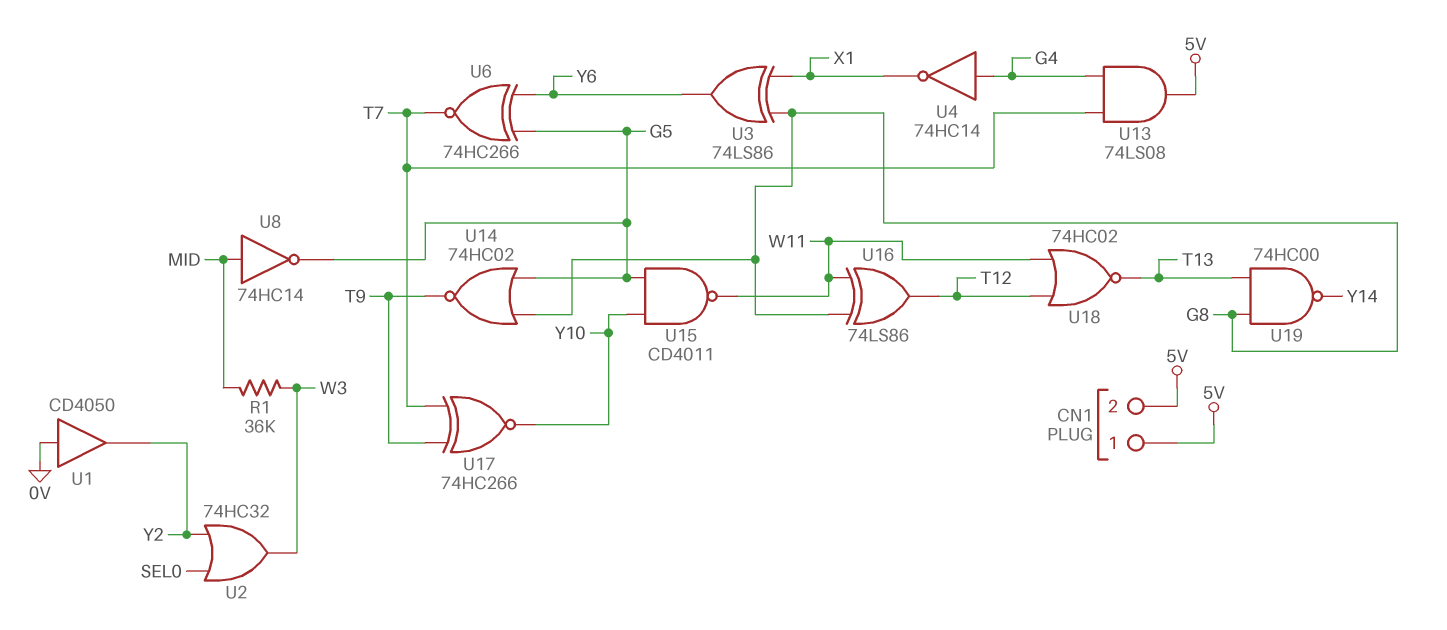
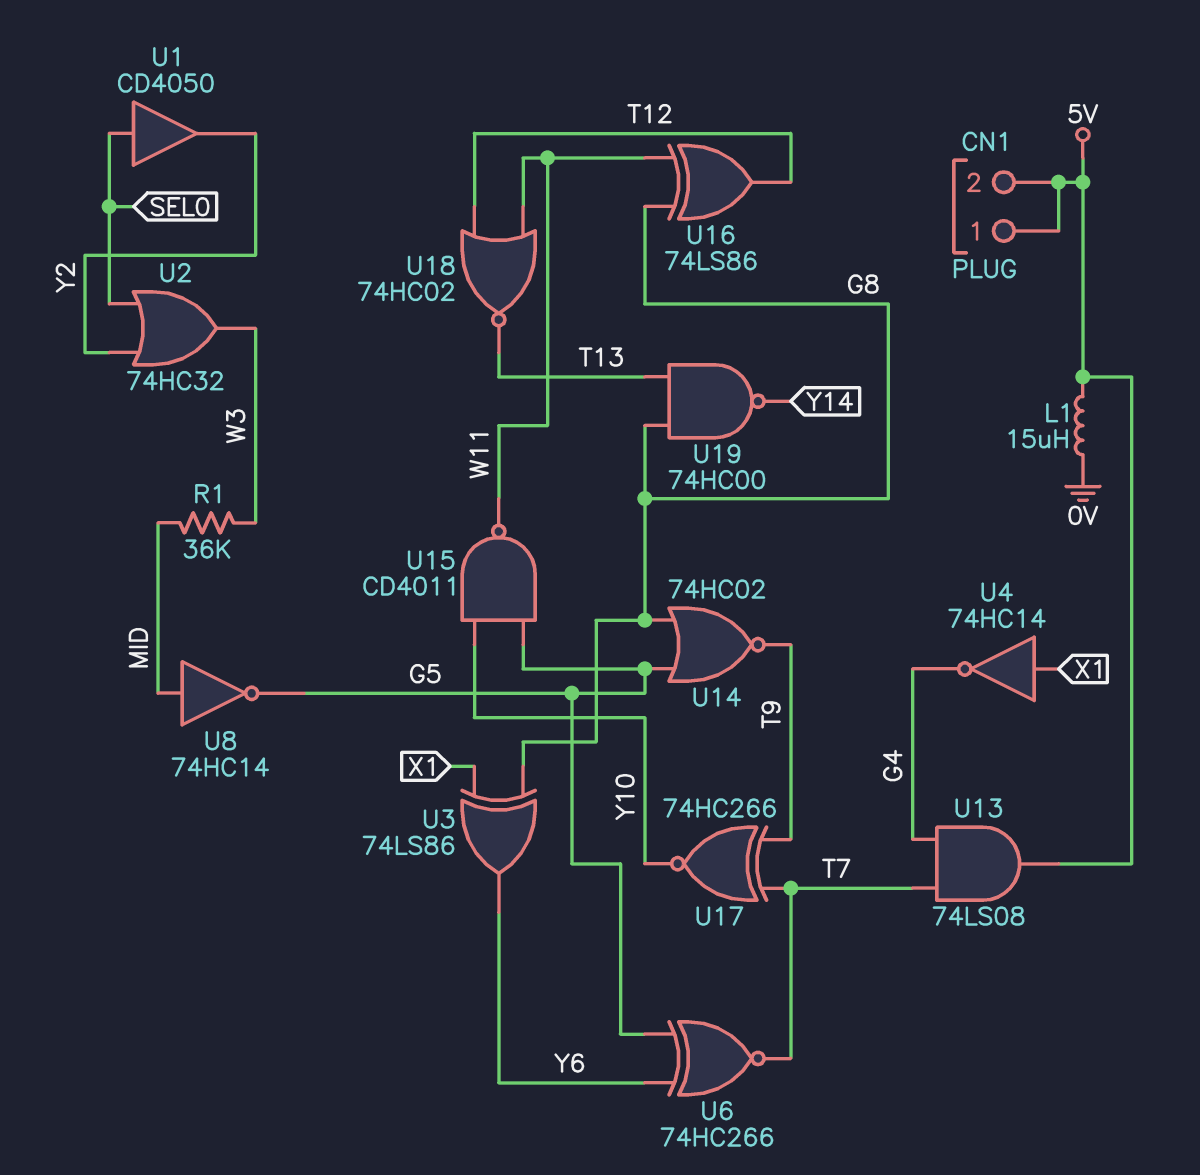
L1: none -> 15uH (0V, 5V)
U1: buffer CD4050 (in 0V, out Y2) -> buffer CD4050 (in SEL0, out Y2)
U4: NOT 74HC14 (in G4, out X1) -> NOT 74HC14 (in X1, out G4)

